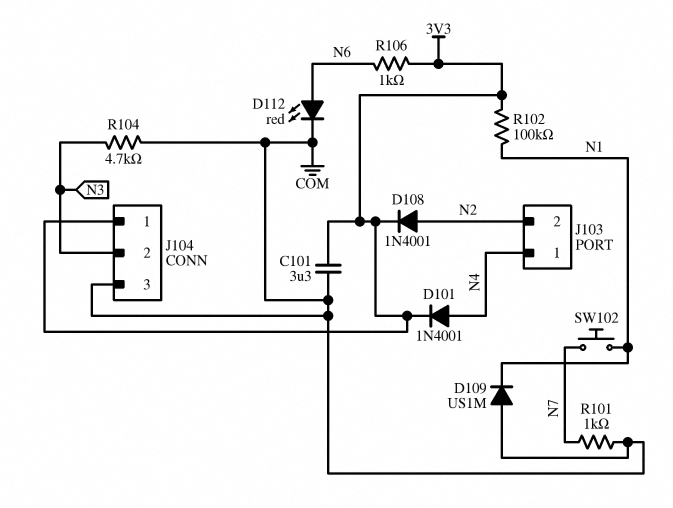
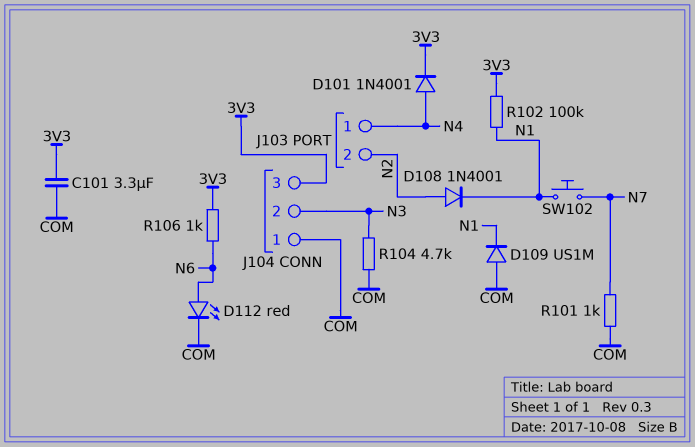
D108: diode 1N4001 (A N2, K 3V3) -> diode 1N4001 (A N2, K N1)
J104 pin 1: 3V3 -> COM
J104 pin 3: COM -> 3V3

